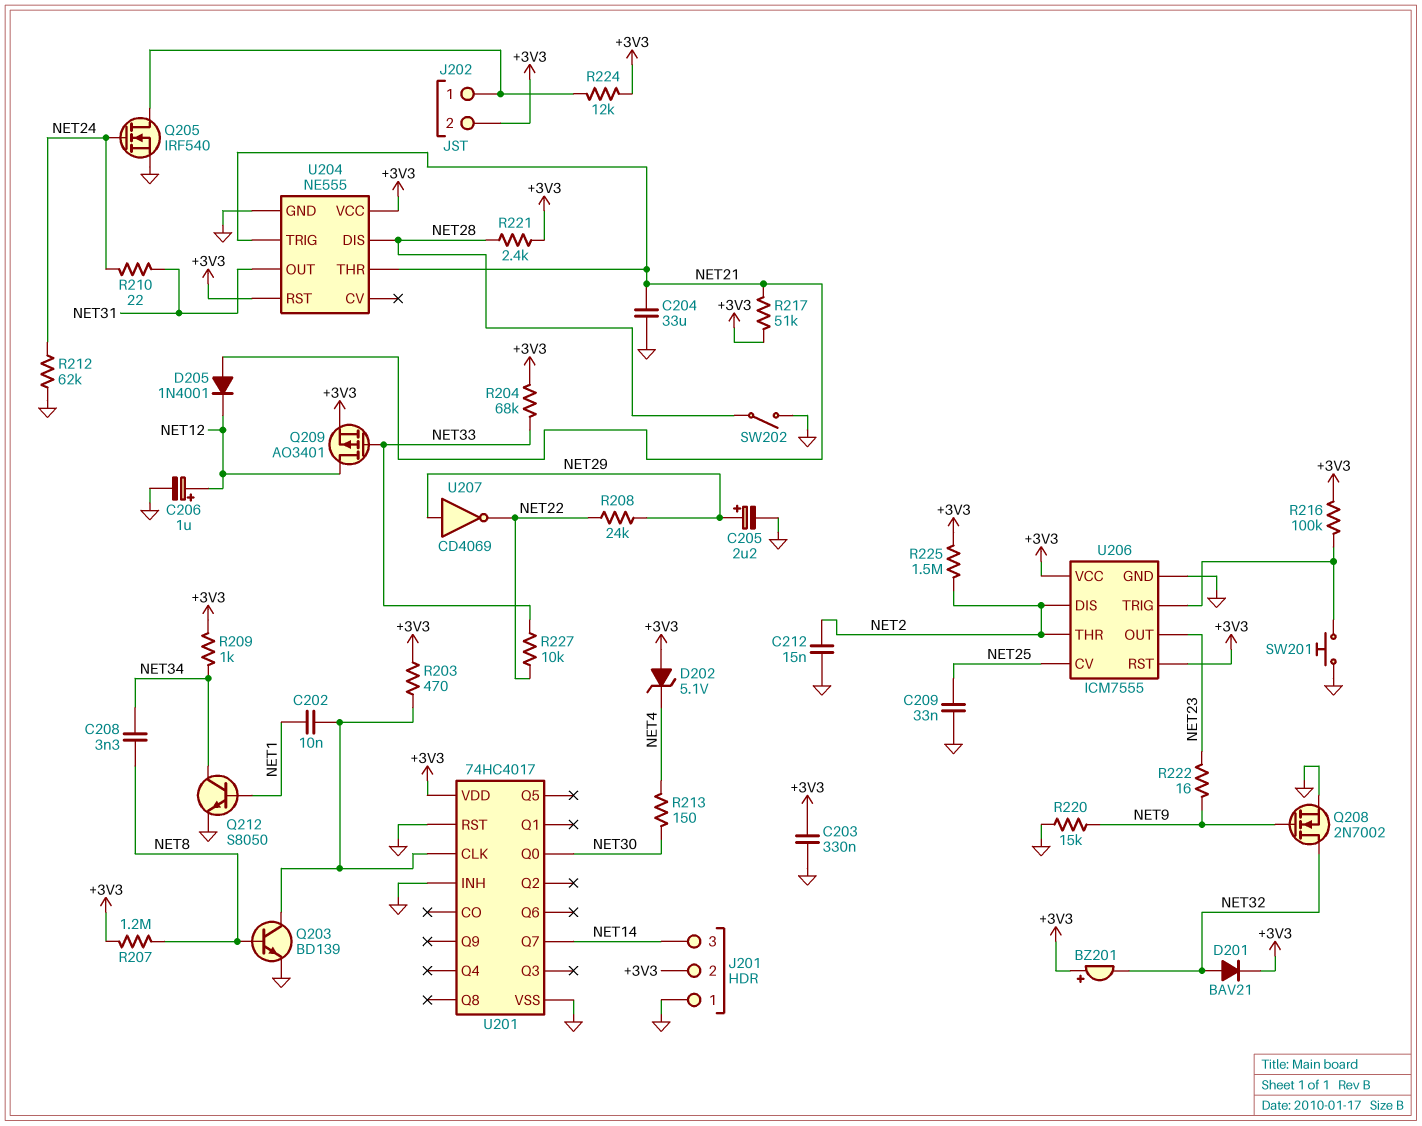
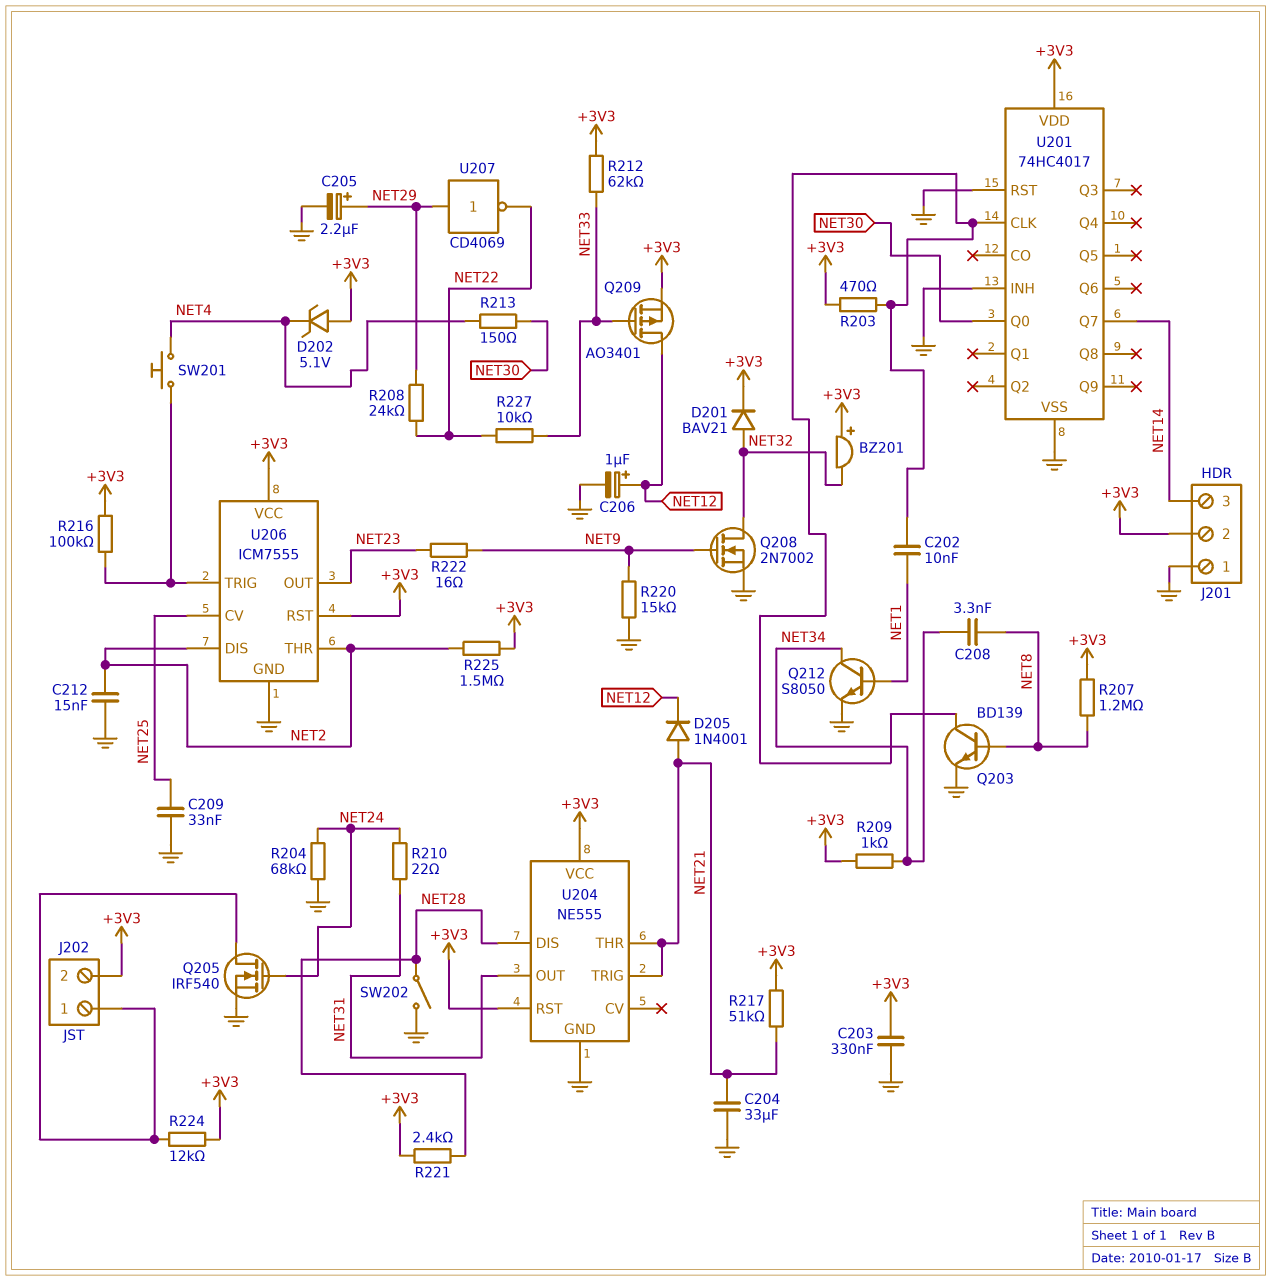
R204: 68k (+3V3, NET33) -> 68k (GND, NET24)
R212: 62k (GND, NET24) -> 62k (+3V3, NET33)
SW201: button (GND, U206/TRIG) -> button (NET4, U206/TRIG)

